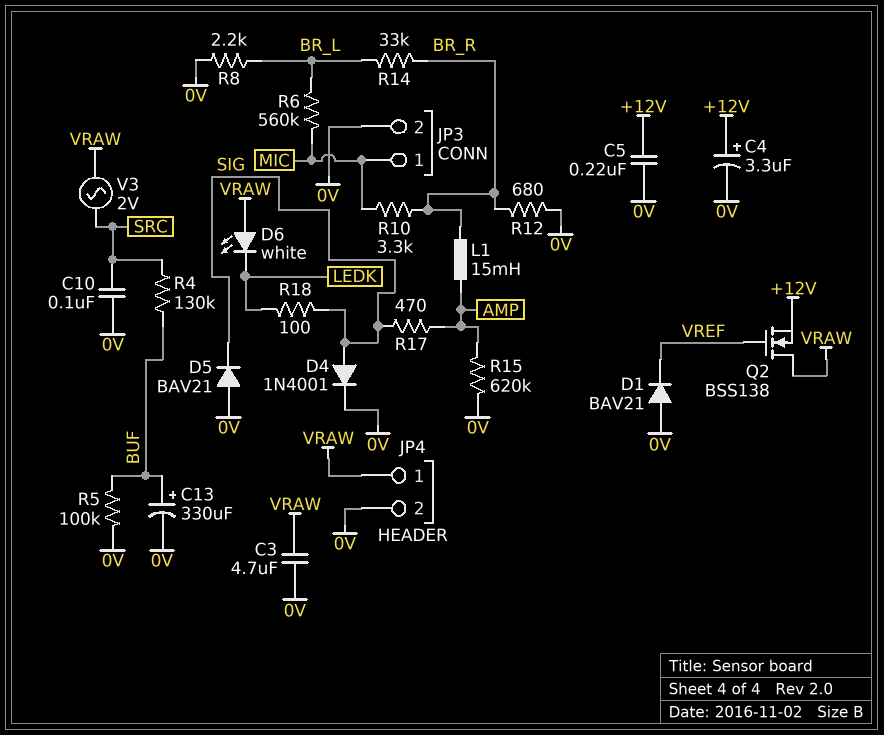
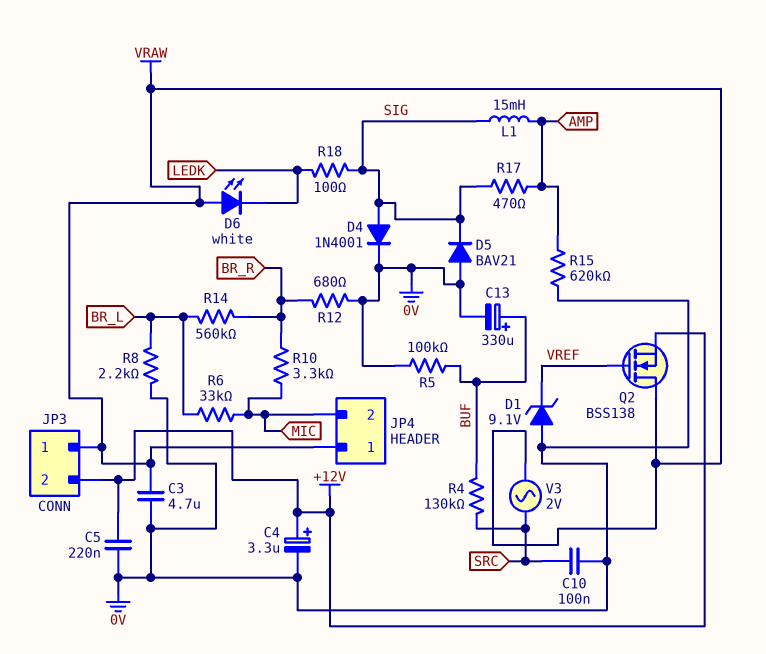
D1: diode BAV21 (A 0V, K VREF) -> zener 9.1V (A 0V, K VREF)
JP3 pin 1: MIC -> VRAW
JP3 pin 2: 0V -> +12V
JP4 pin 2: 0V -> MIC
L1: 15mH (AMP, BR_R) -> 15mH (AMP, SIG)
R6: 560k (BR_L, MIC) -> 33k (BR_L, MIC)
R14: 33k (BR_L, BR_R) -> 560k (BR_L, BR_R)

